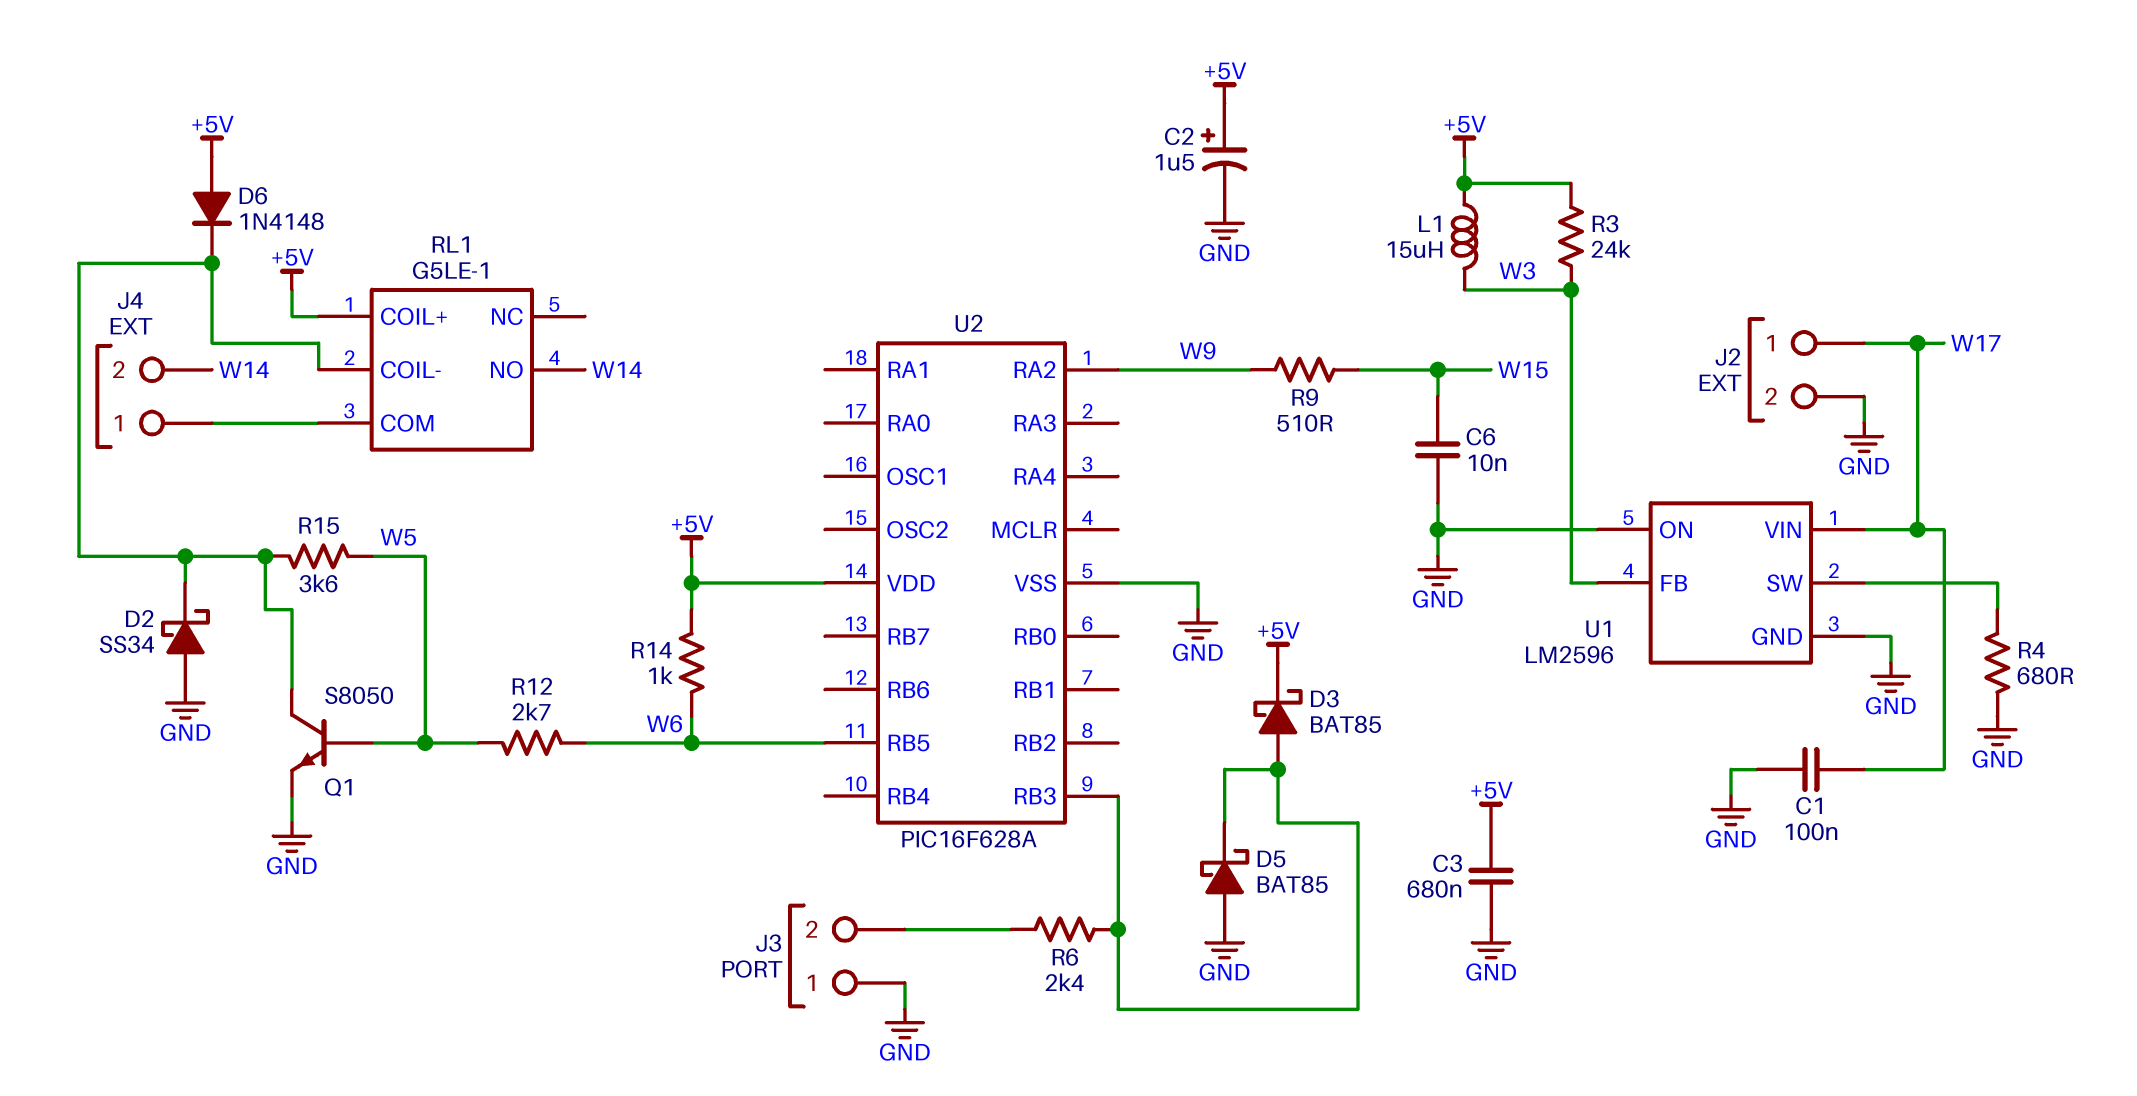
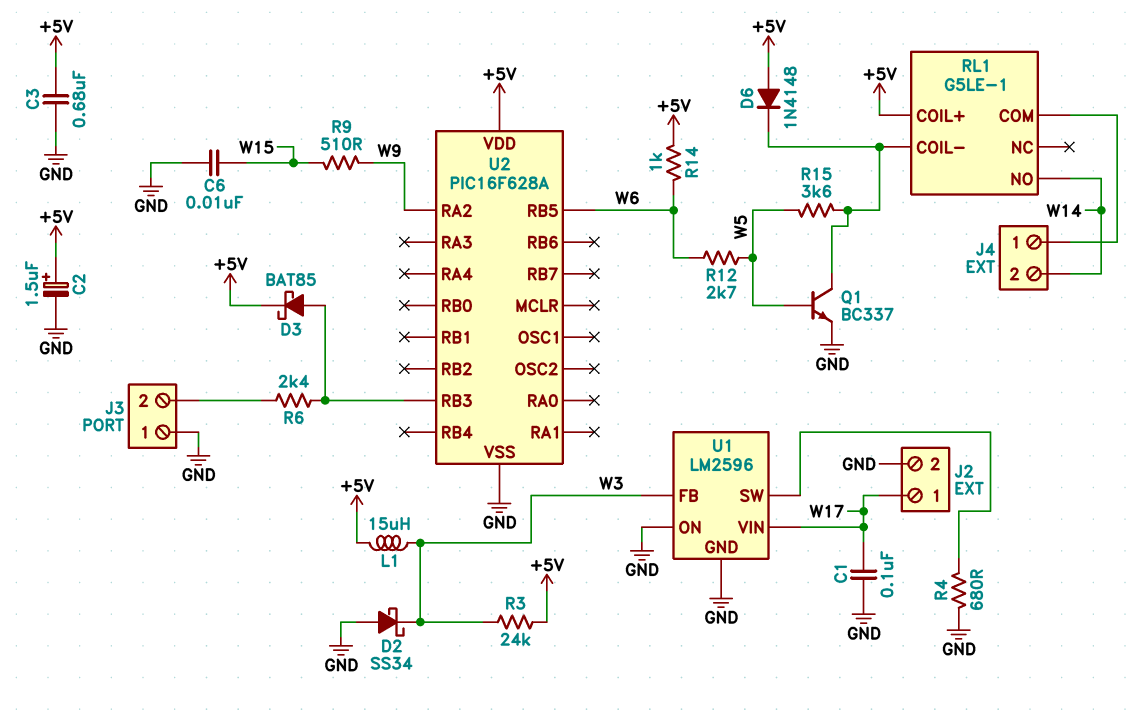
D2: schottky SS34 (A GND, K RL1/COIL-) -> schottky SS34 (A GND, K W3)
D5: schottky BAT85 (A GND, K U2/RB3) -> none
Q1: NPN S8050 (B W5, C RL1/COIL-, E GND) -> NPN BC337 (B W5, C RL1/COIL-, E GND)

